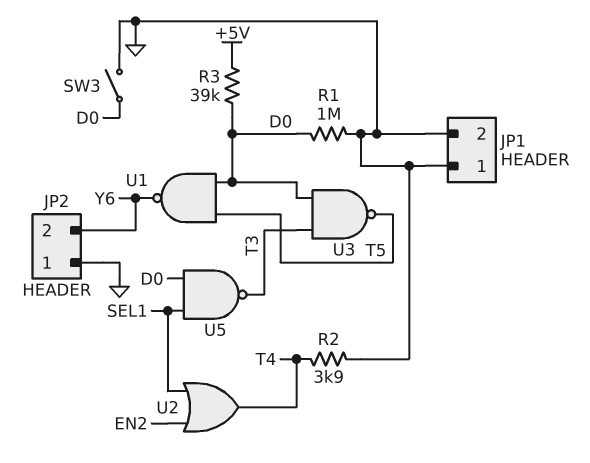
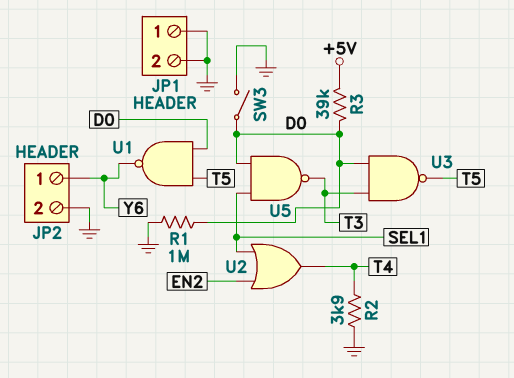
JP2 pin 1: GND -> Y6
JP2 pin 2: Y6 -> GND

